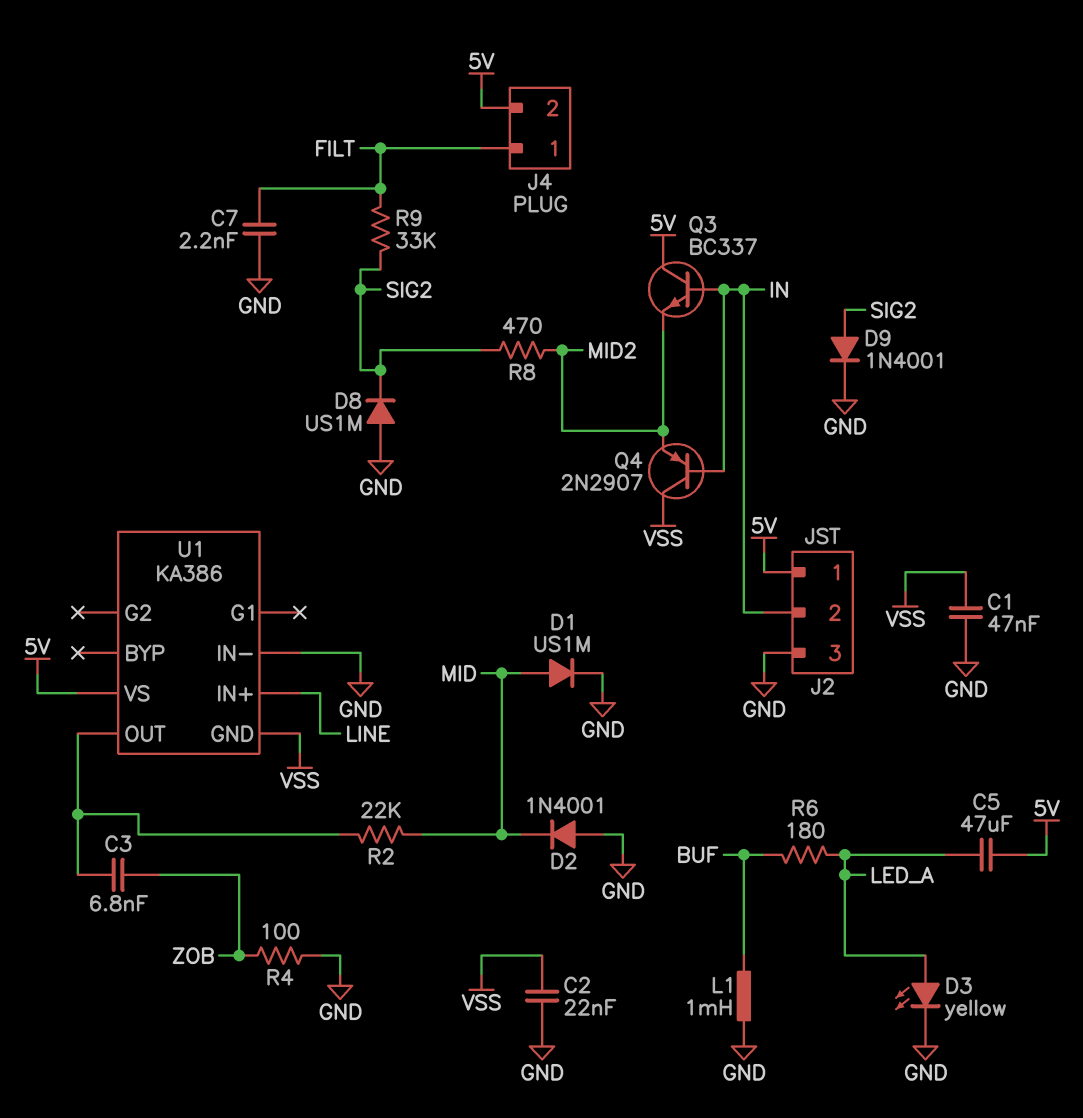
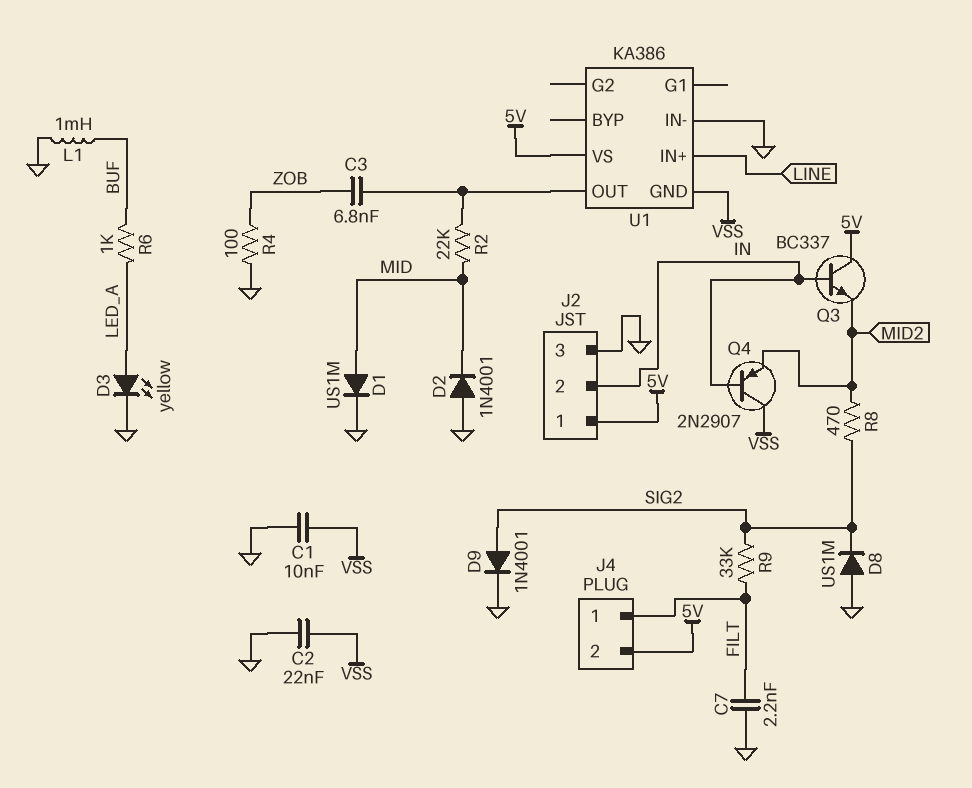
C1: 47nF (GND, VSS) -> 10nF (GND, VSS)
C5: 47uF (5V, LED_A) -> none
R6: 180 (BUF, LED_A) -> 1k (BUF, LED_A)

